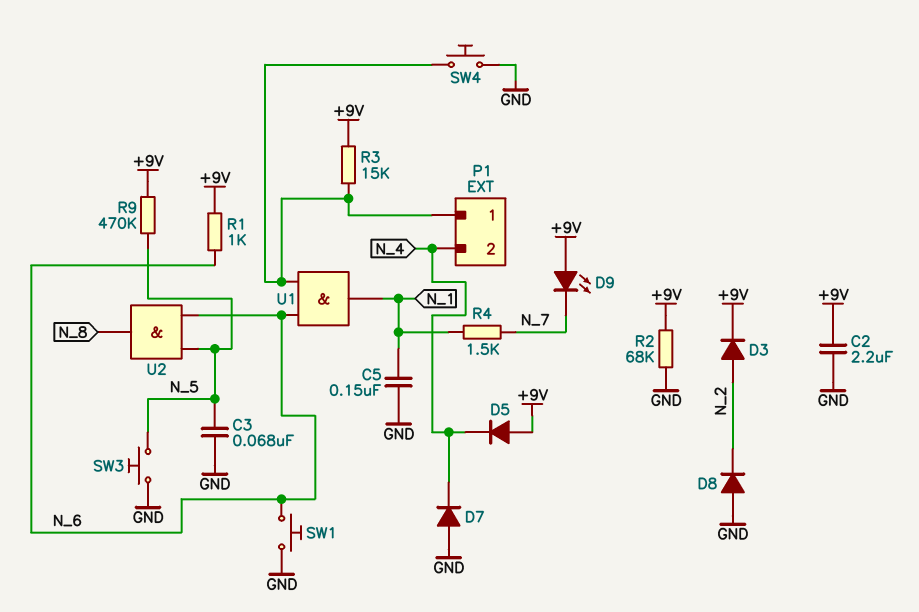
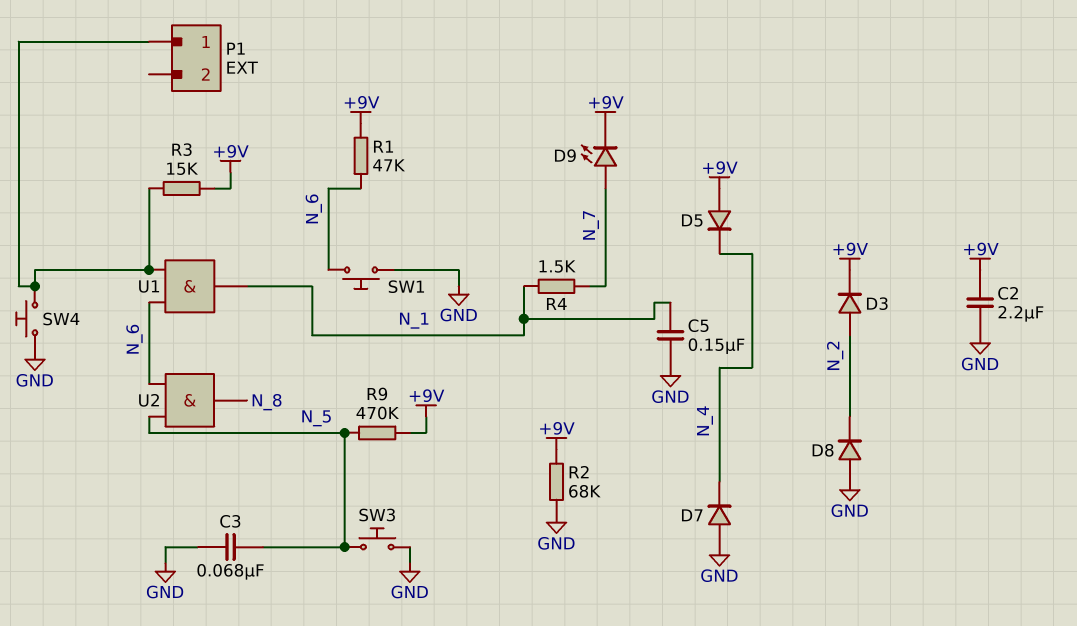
D9: LED (A +9V, K N_7) -> LED (A N_7, K +9V)
P1 pin 2: N_4 -> none
R1: 1k (+9V, N_6) -> 47k (+9V, N_6)

